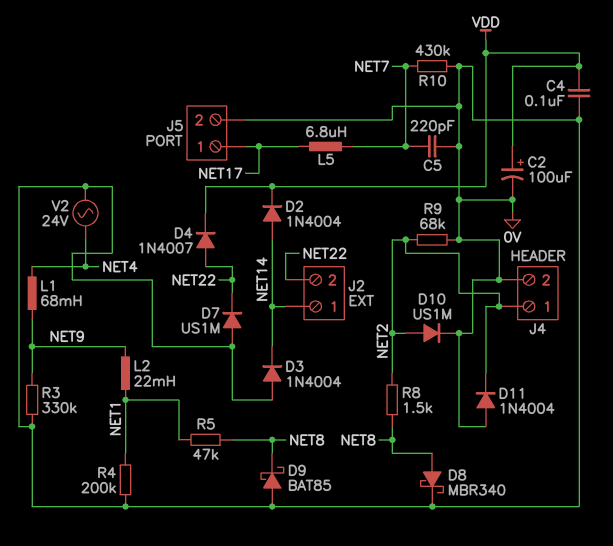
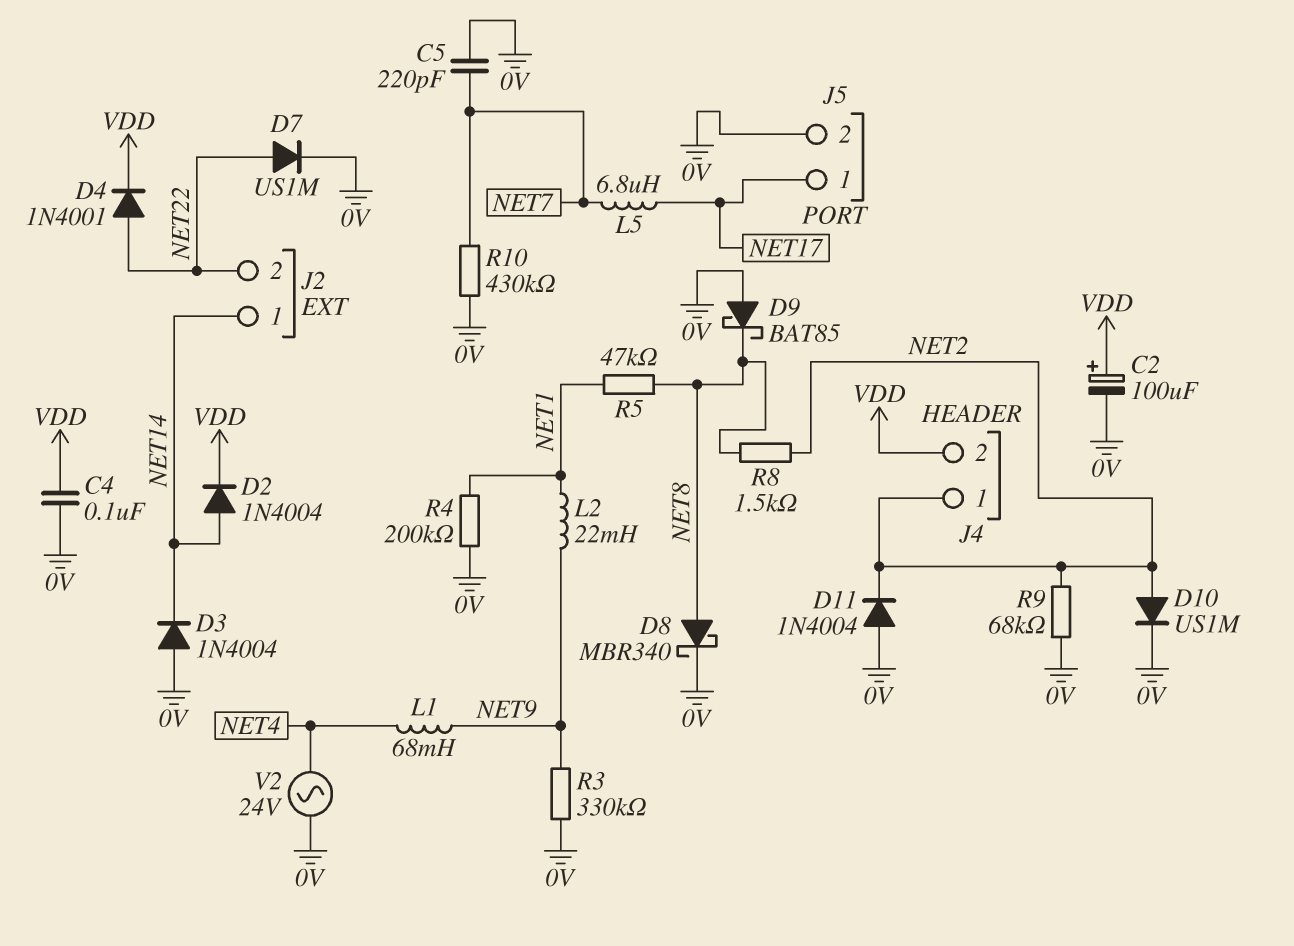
D4: diode 1N4007 (A NET22, K VDD) -> diode 1N4001 (A NET22, K VDD)
D7: diode US1M (A 0V, K NET22) -> diode US1M (A NET22, K 0V)
J4 pin 2: 0V -> VDD

